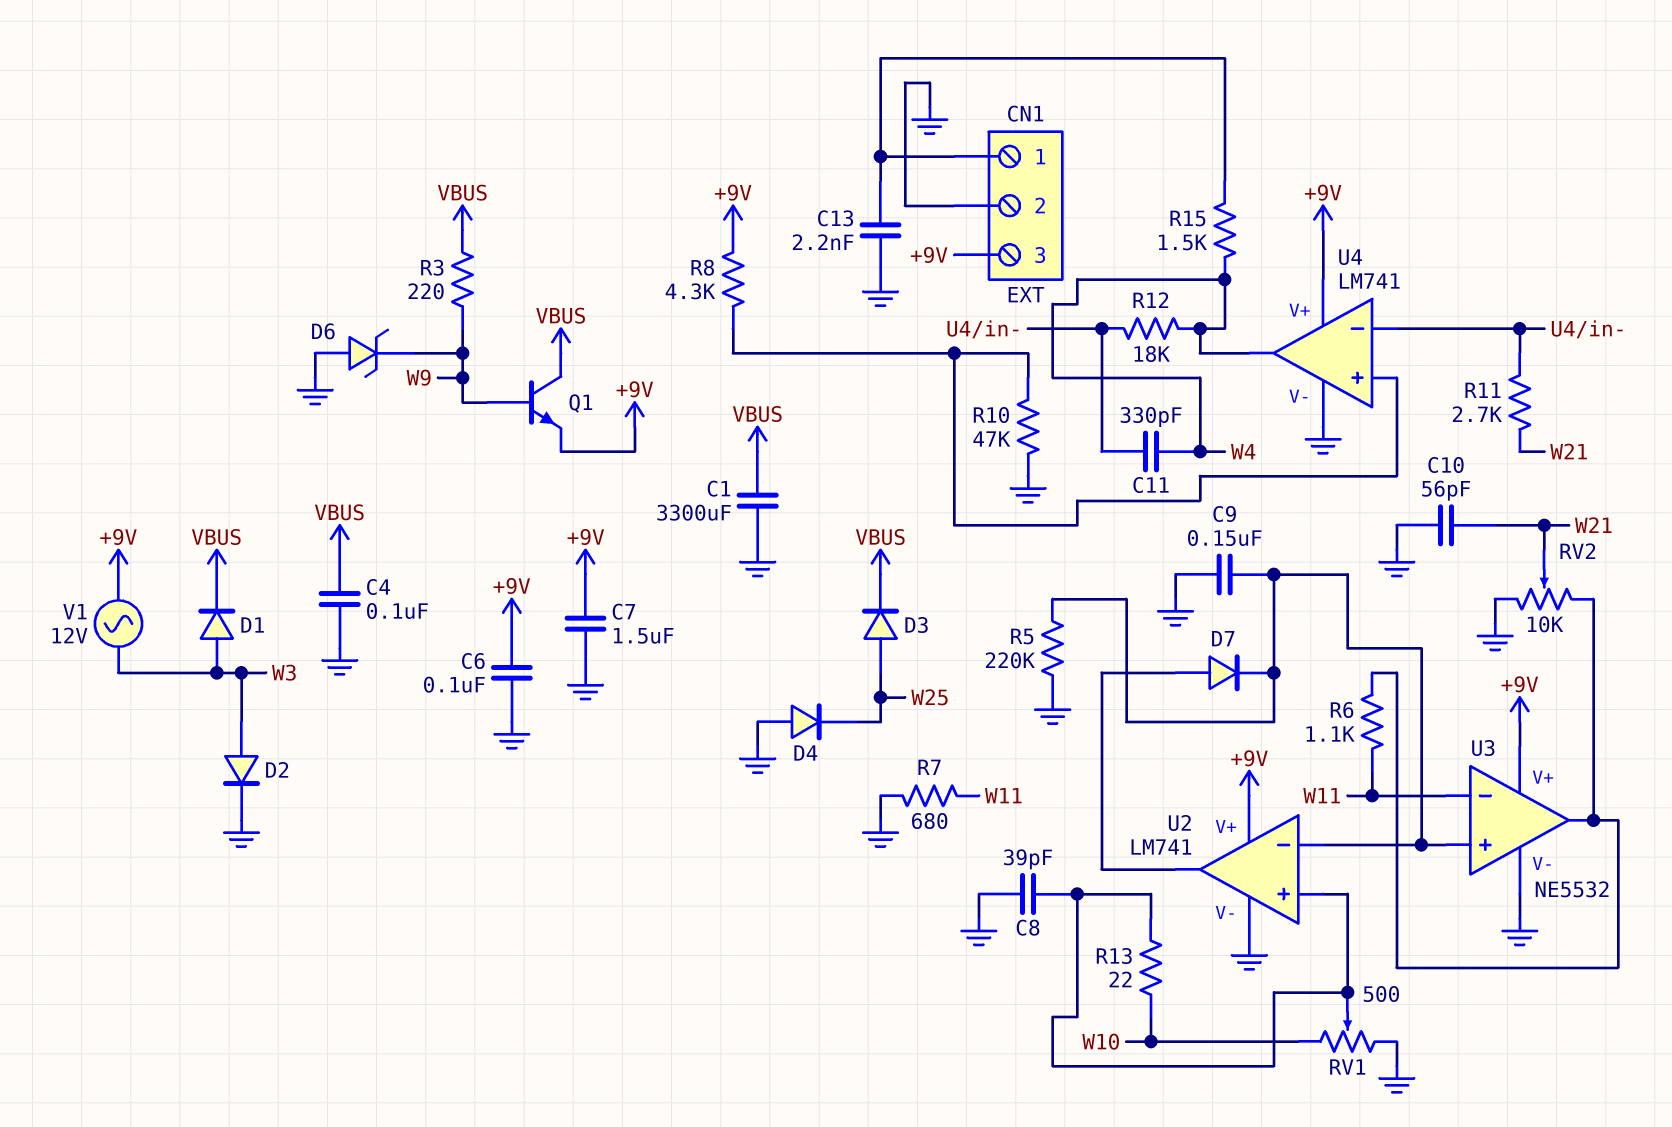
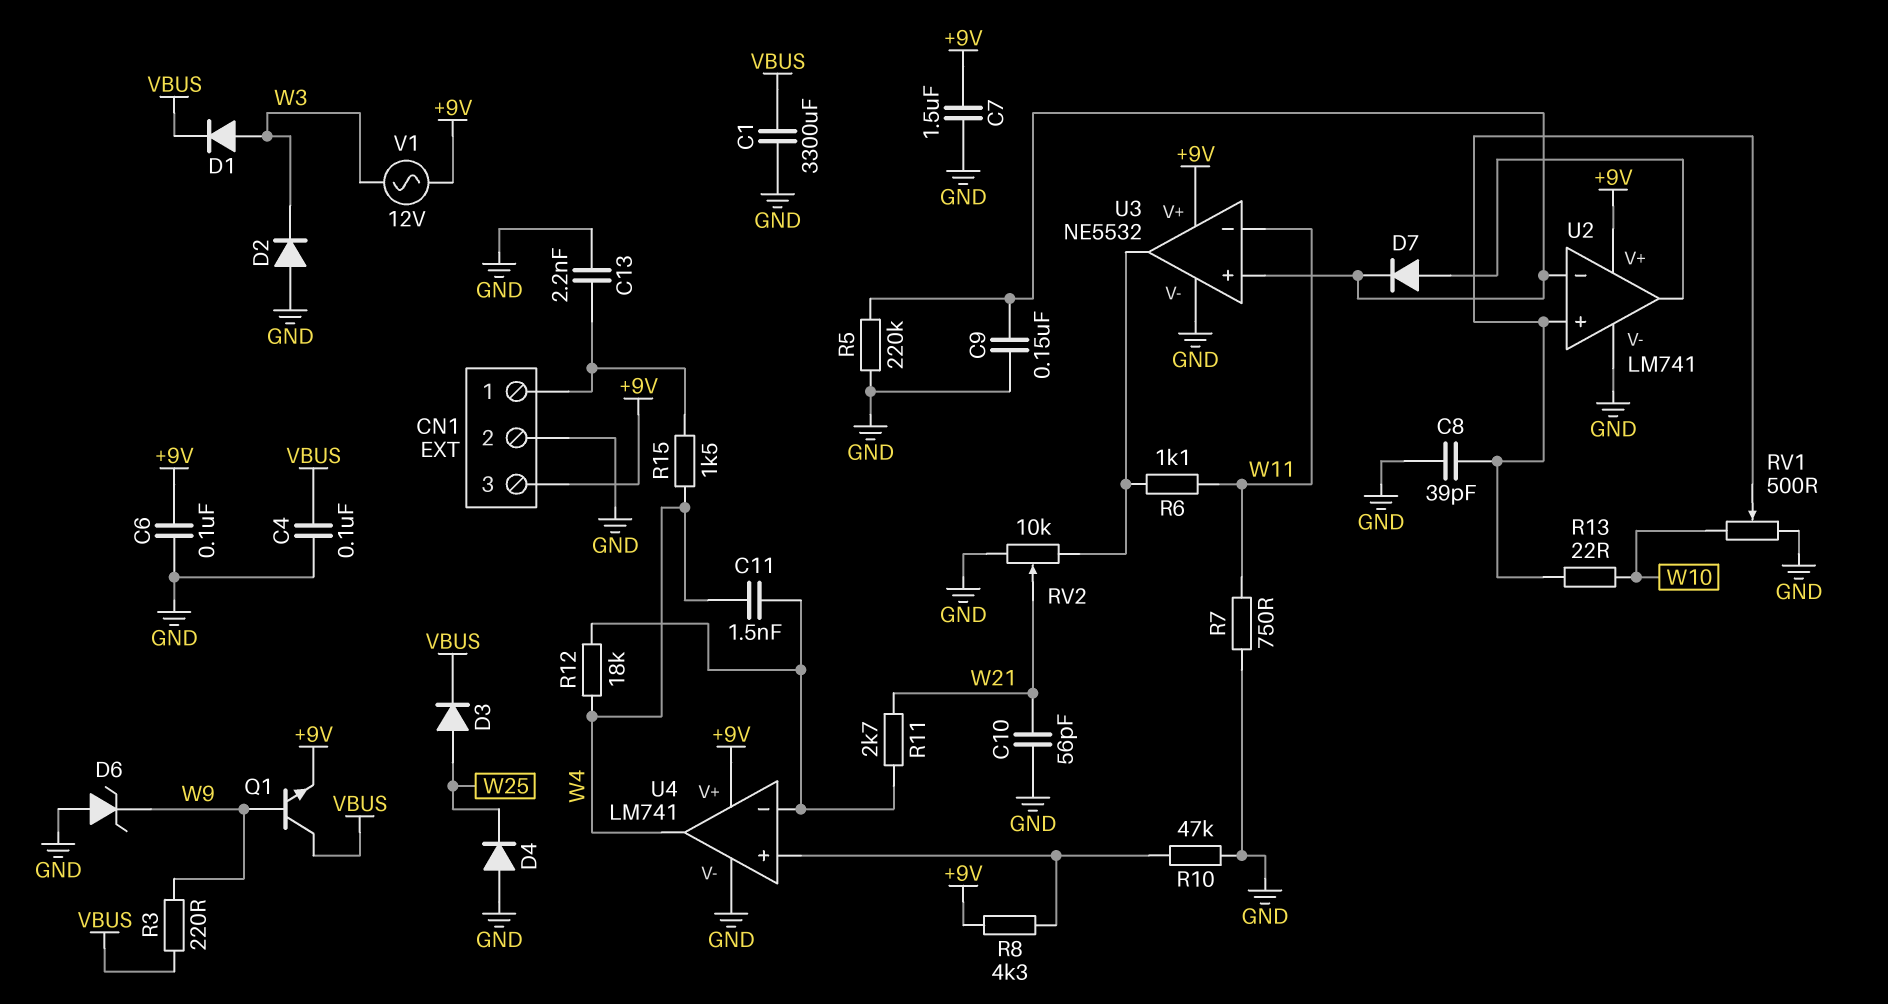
C11: 330pF (U4/in-, W4) -> 1.5nF (U4/in-, W4)
D2: diode (A W3, K GND) -> diode (A GND, K W3)
R7: 680 (GND, W11) -> 750 (GND, W11)

